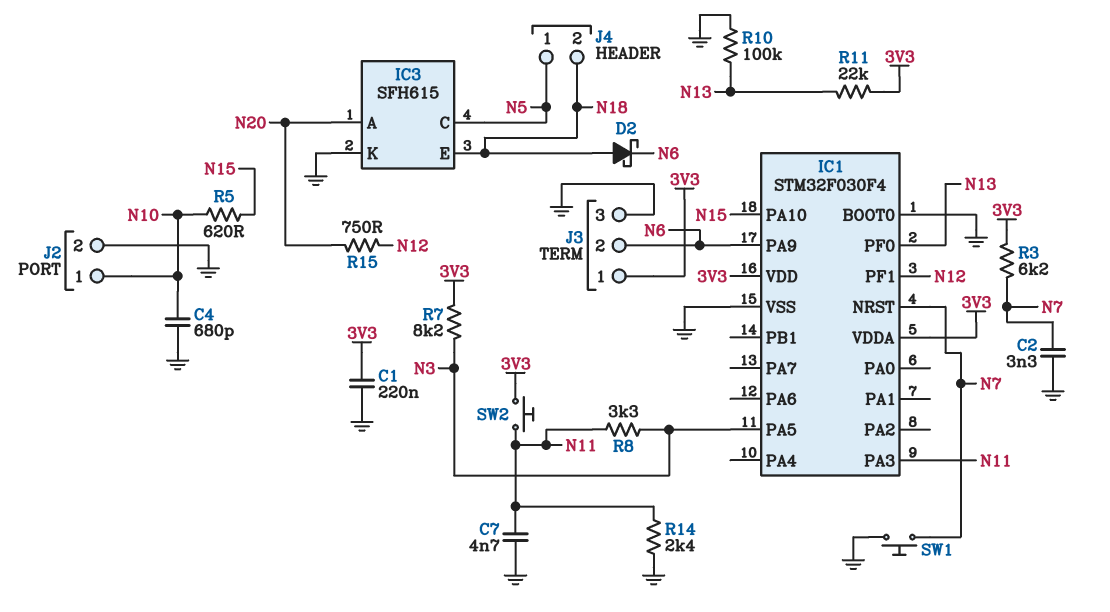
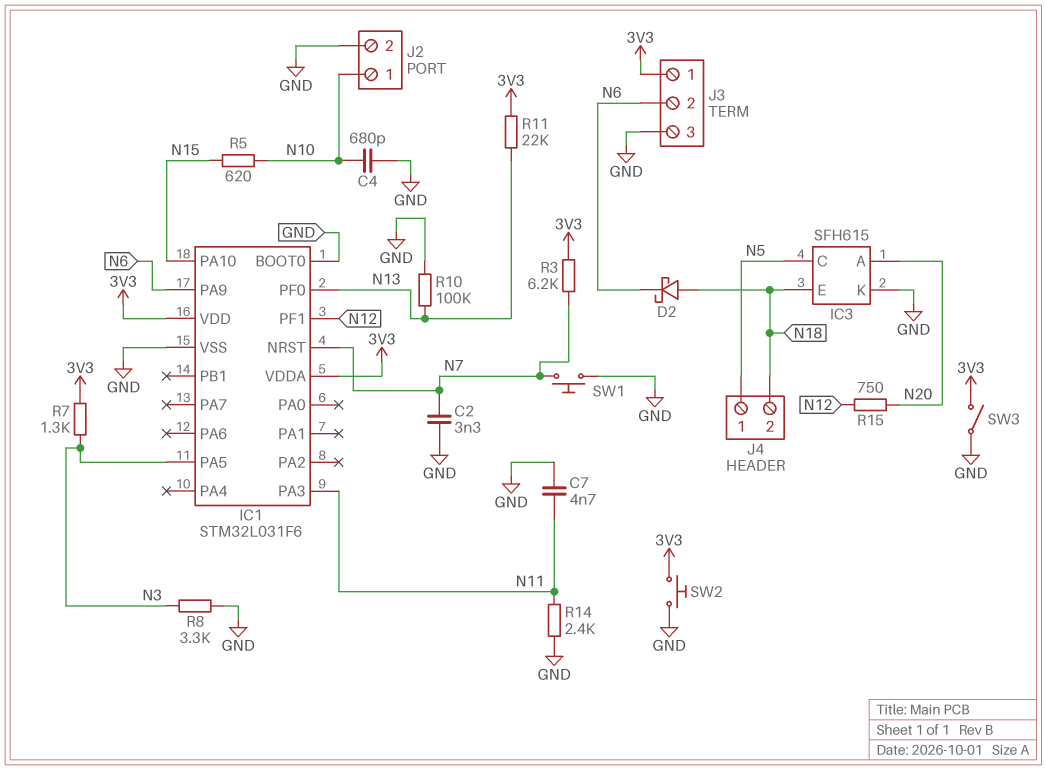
C1: 220nF (3V3, GND) -> none
IC1: STM32F030F4 -> STM32L031F6
R7: 8.2k (3V3, N3) -> 1.3k (3V3, N3)
R8: 3.3k (N3, N11) -> 3.3k (GND, N3)
SW2: button (3V3, N11) -> button (3V3, GND)
SW3: none -> switch (3V3, GND)

